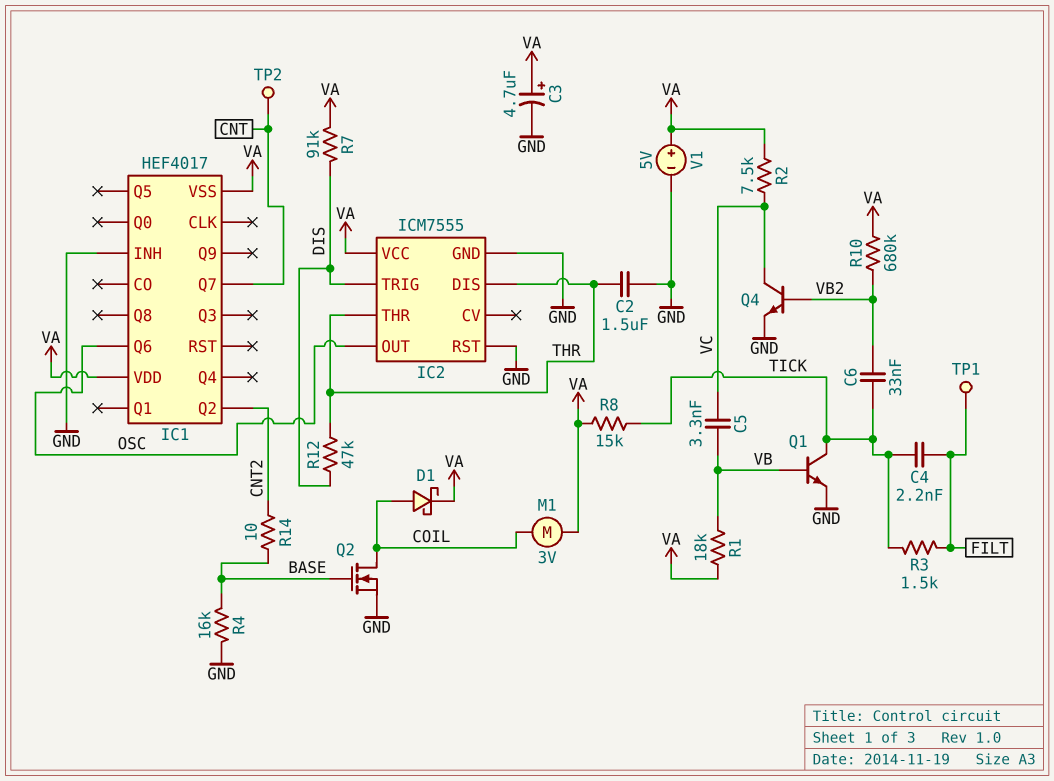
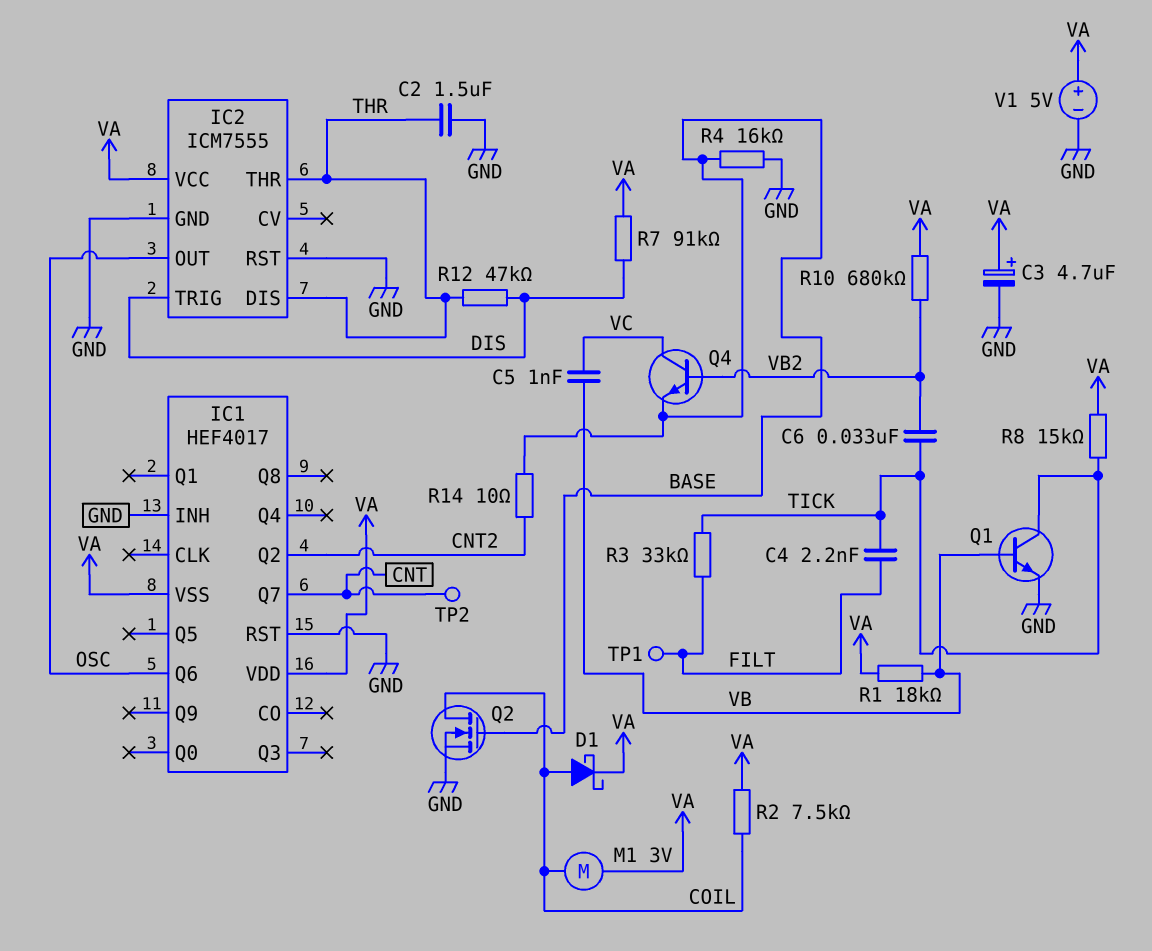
C5: 3.3nF (VB, VC) -> 1nF (VB, VC)
IC1 pin RST: none -> GND
Q4: NPN (B VB2, C VC, E GND) -> NPN (B VB2, C VC, E BASE)
R2: 7.5k (VA, VC) -> 7.5k (COIL, VA)
R3: 1.5k (FILT, TICK) -> 33k (FILT, TICK)

